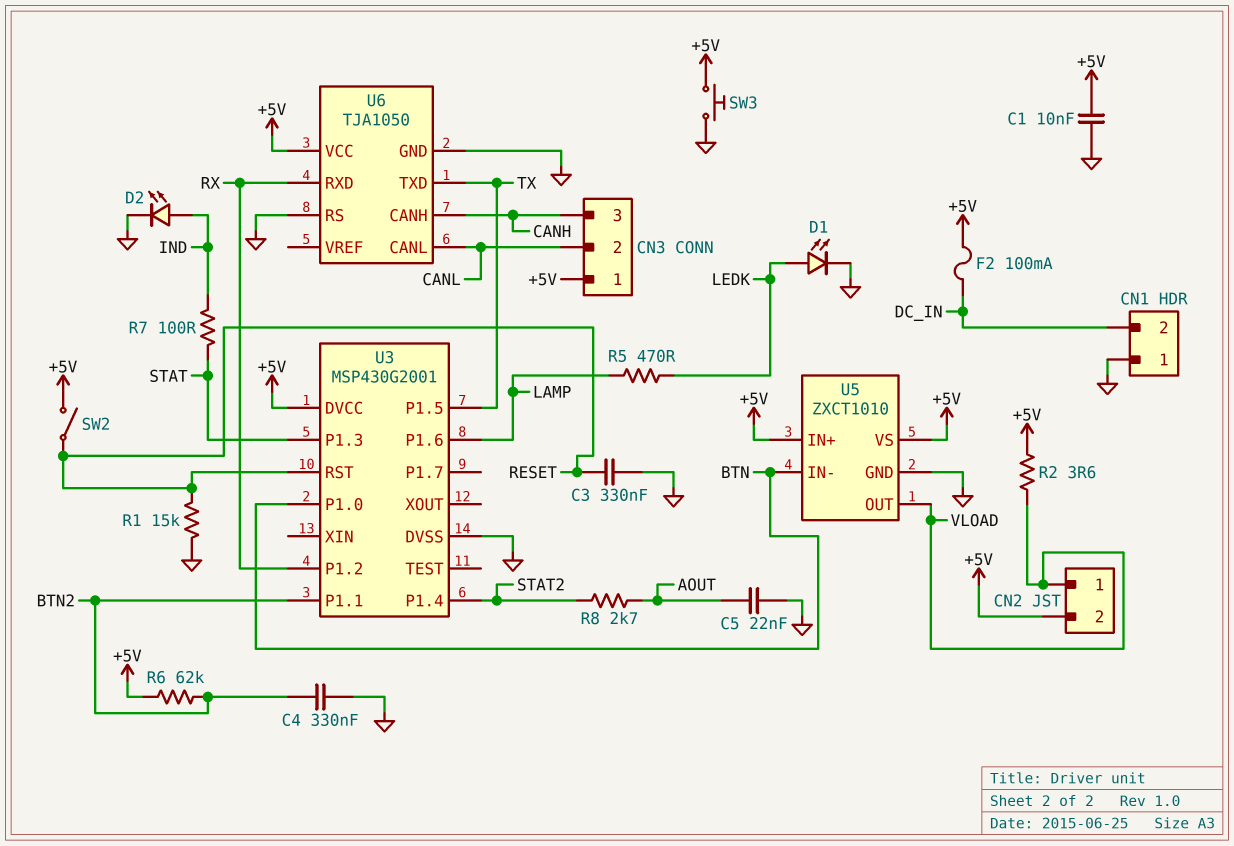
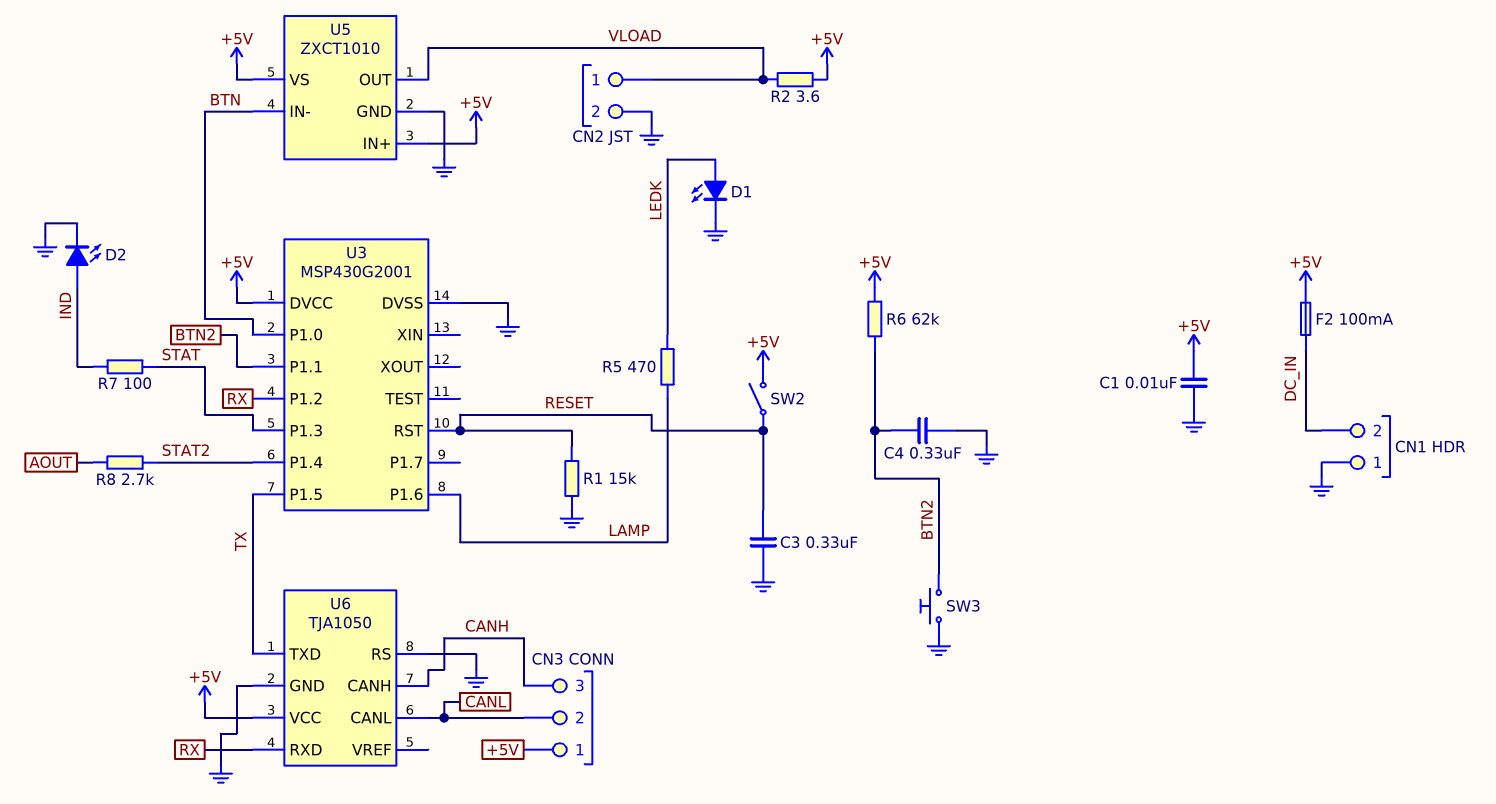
C5: 22nF (AOUT, GND) -> none
CN2 pin 2: +5V -> GND
SW3: button (+5V, GND) -> button (BTN2, GND)

